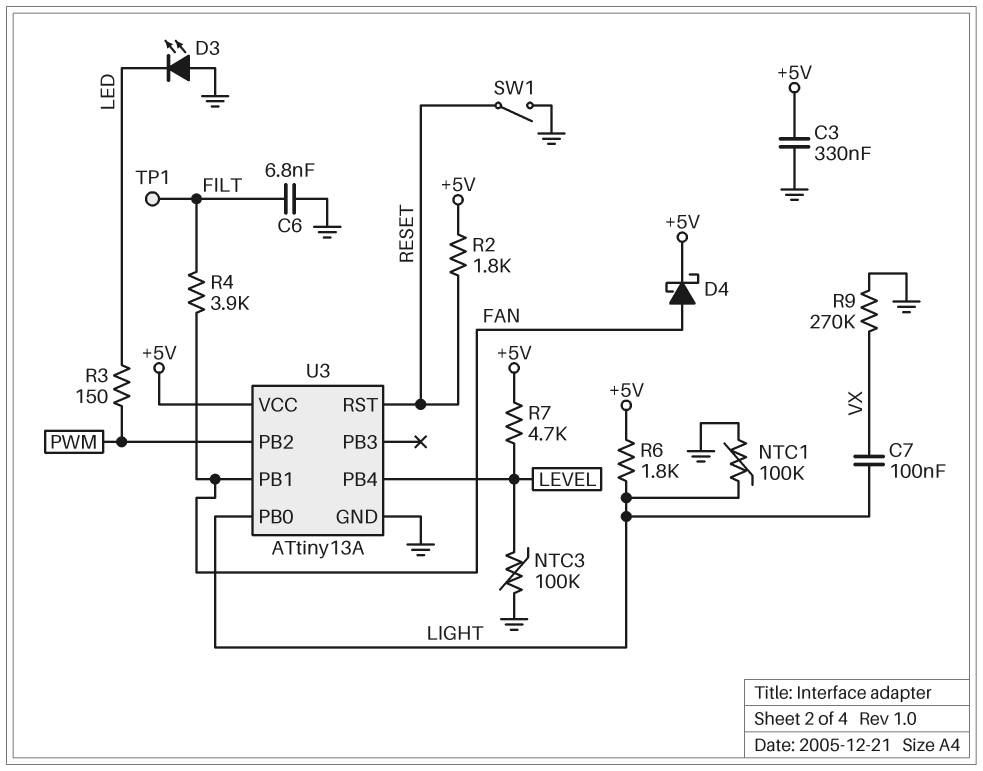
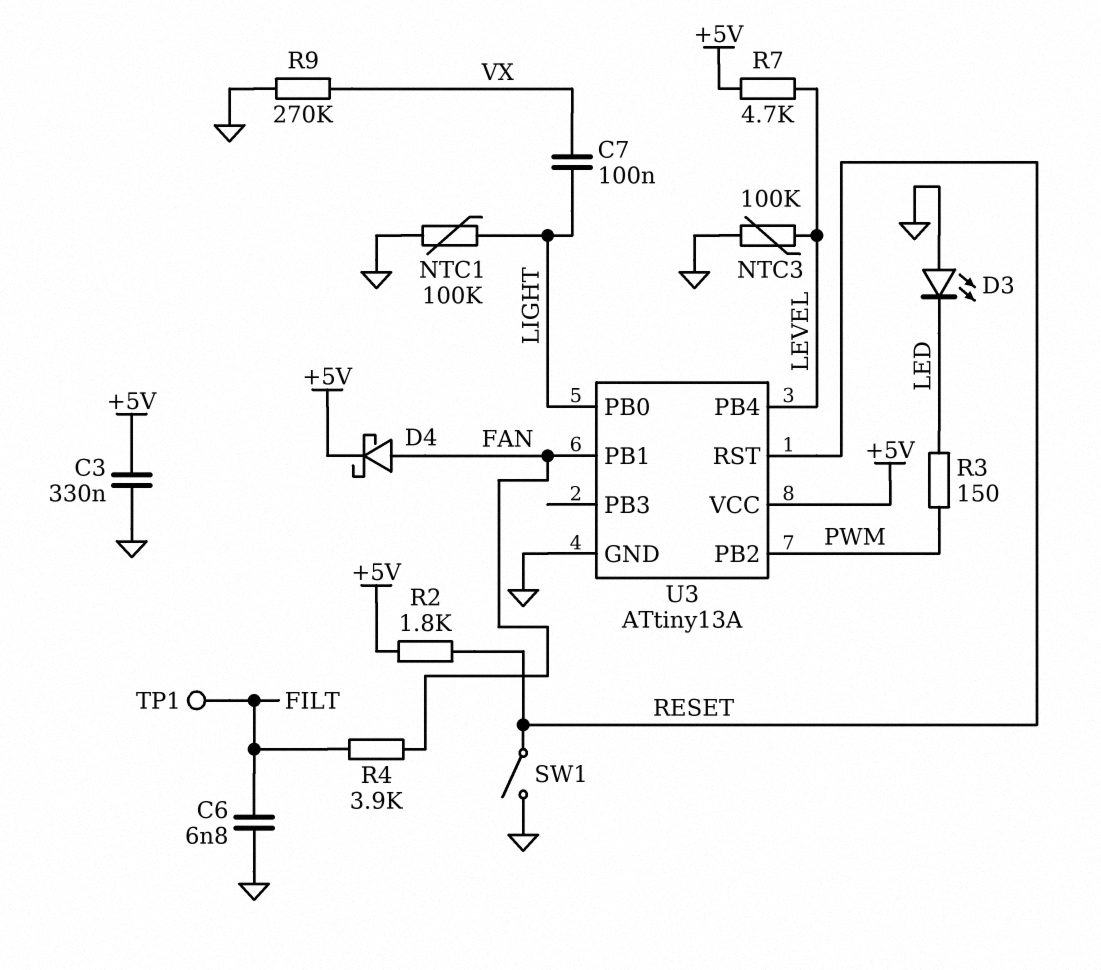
R6: 1.8k (+5V, LIGHT) -> none

